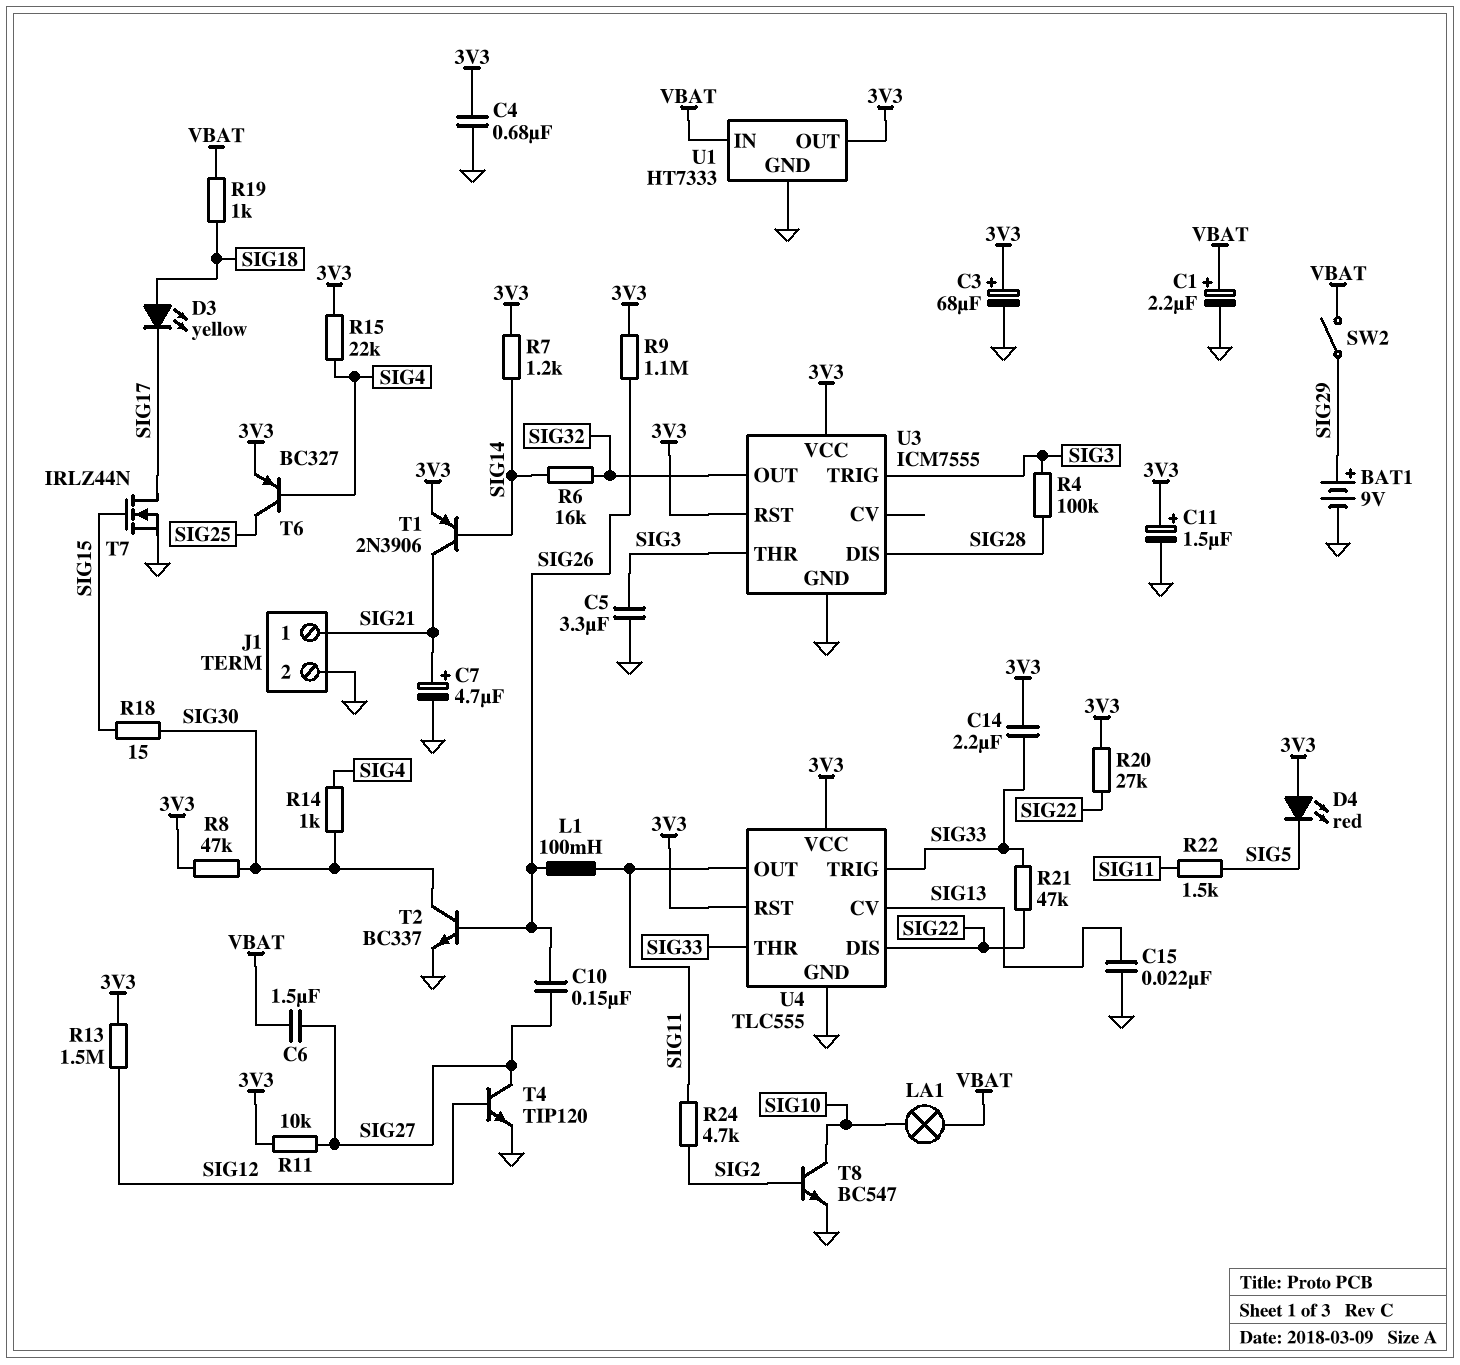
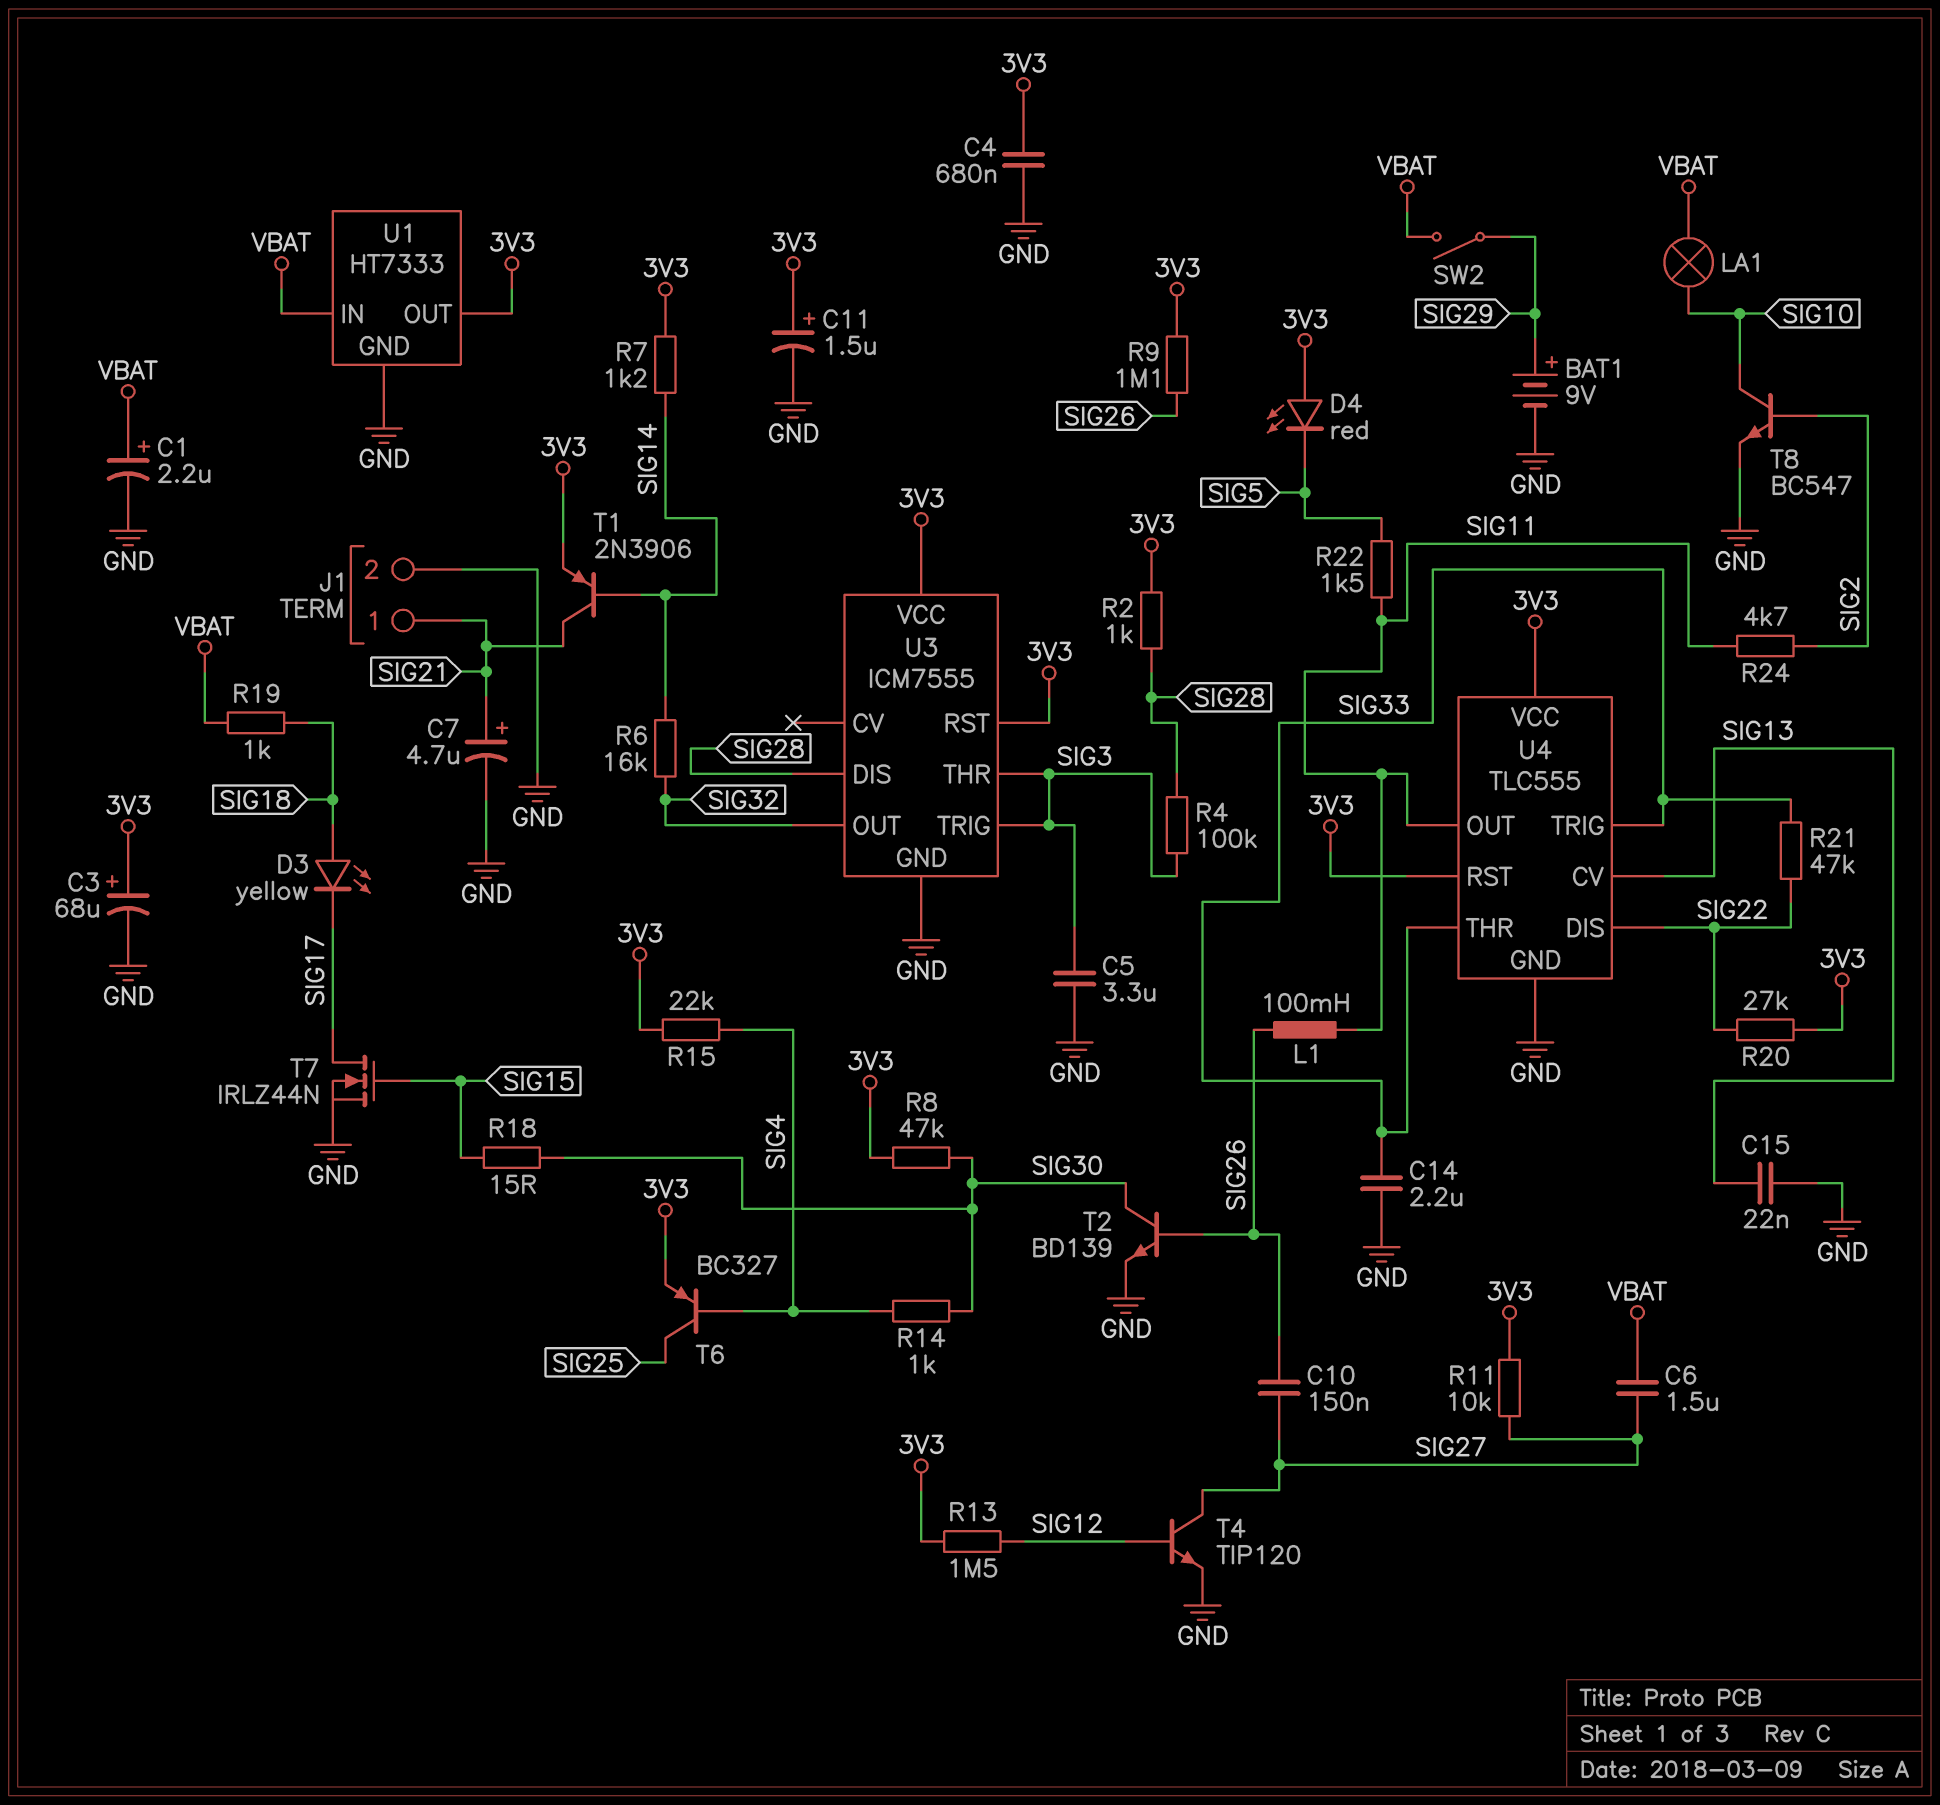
C14: 2.2uF (3V3, SIG33) -> 2.2uF (GND, SIG33)
R2: none -> 1k (3V3, SIG28)
T2: NPN BC337 (B SIG26, C SIG30, E GND) -> NPN BD139 (B SIG26, C SIG30, E GND)

